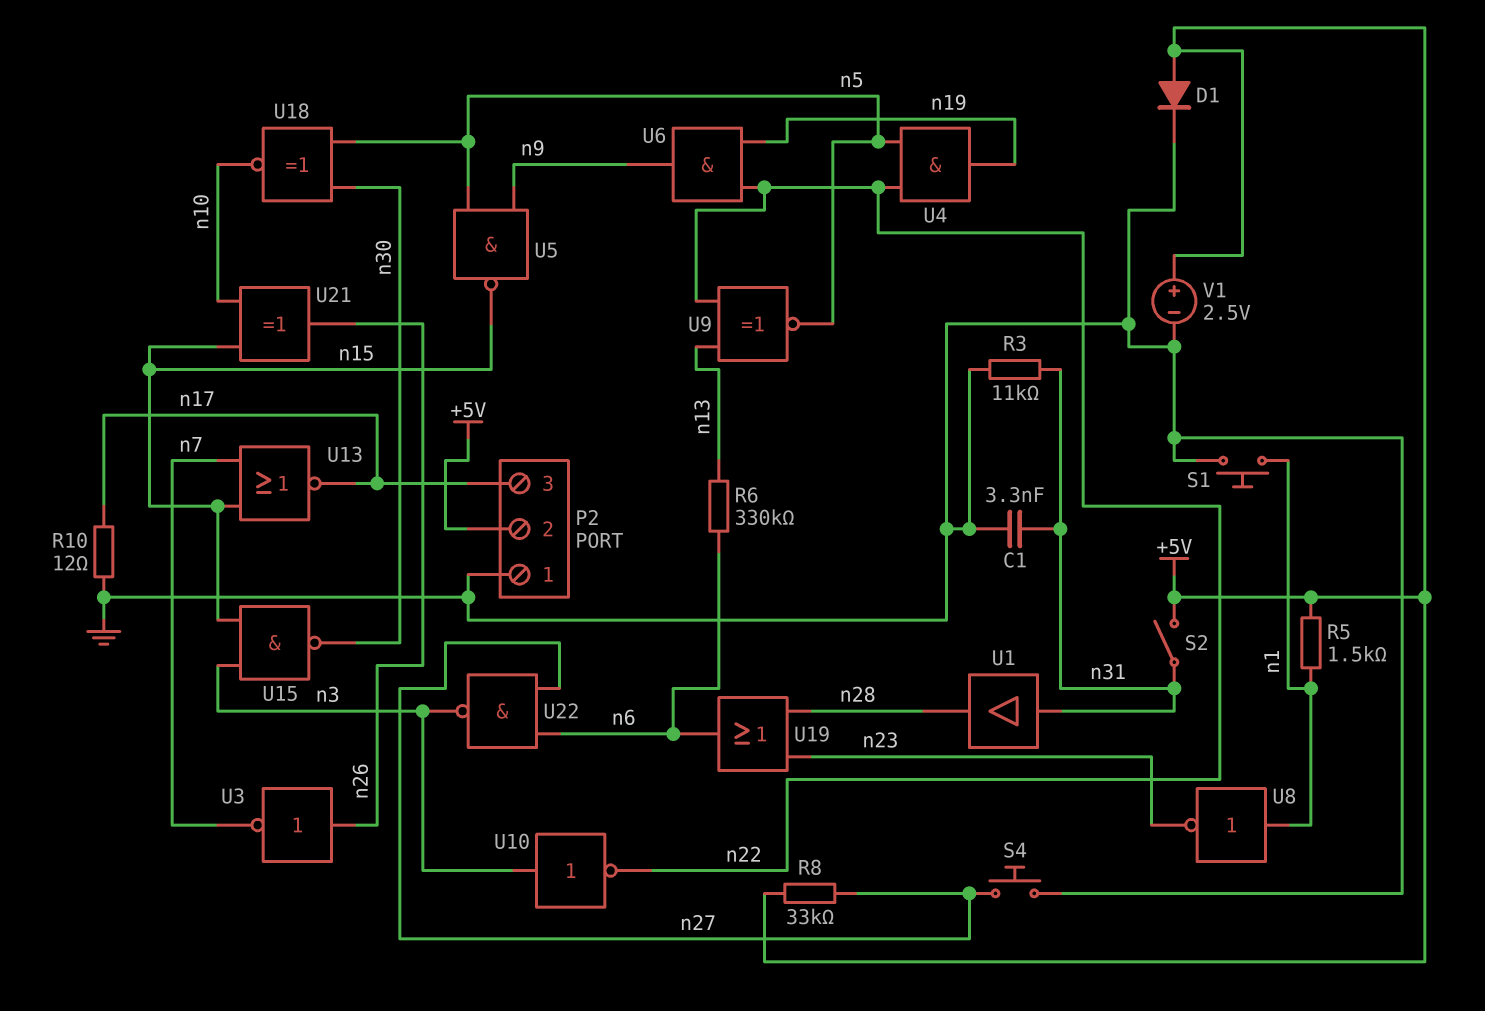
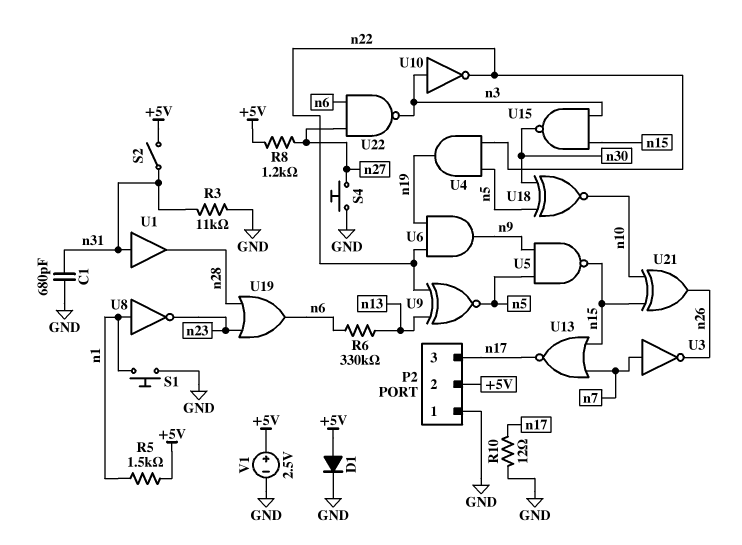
C1: 3.3nF (GND, n31) -> 680pF (GND, n31)
R8: 33k (+5V, n27) -> 1.2k (+5V, n27)
U3: NOT (in n26, out n7) -> NOT (in n7, out n26)

